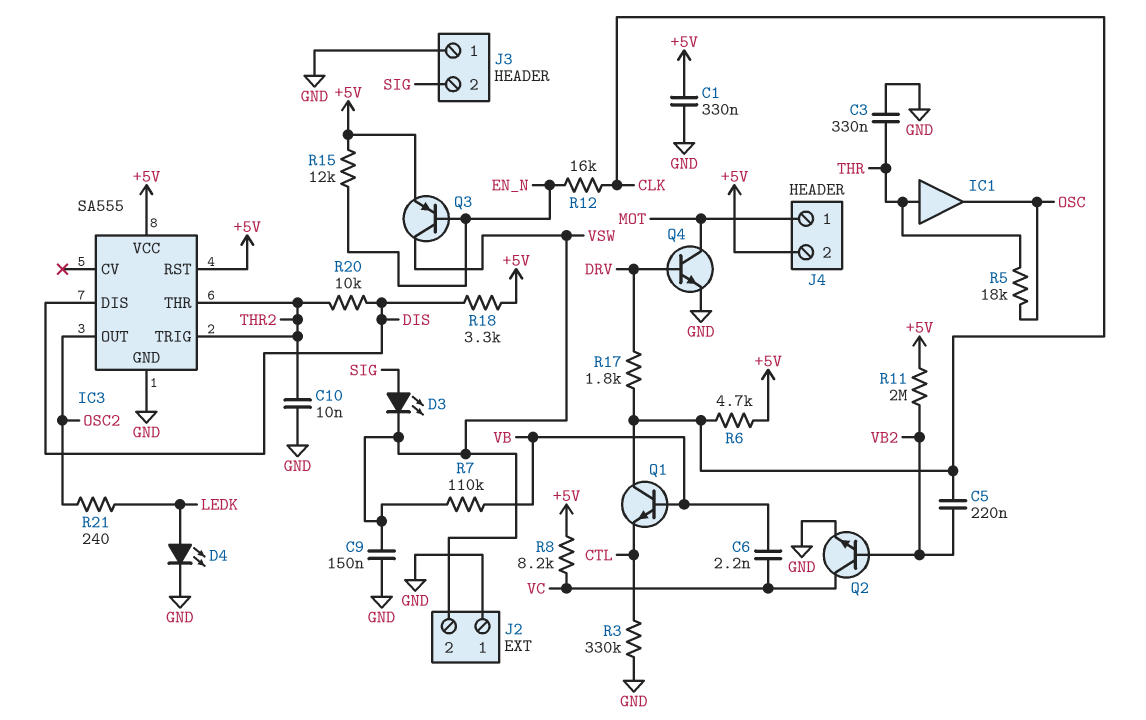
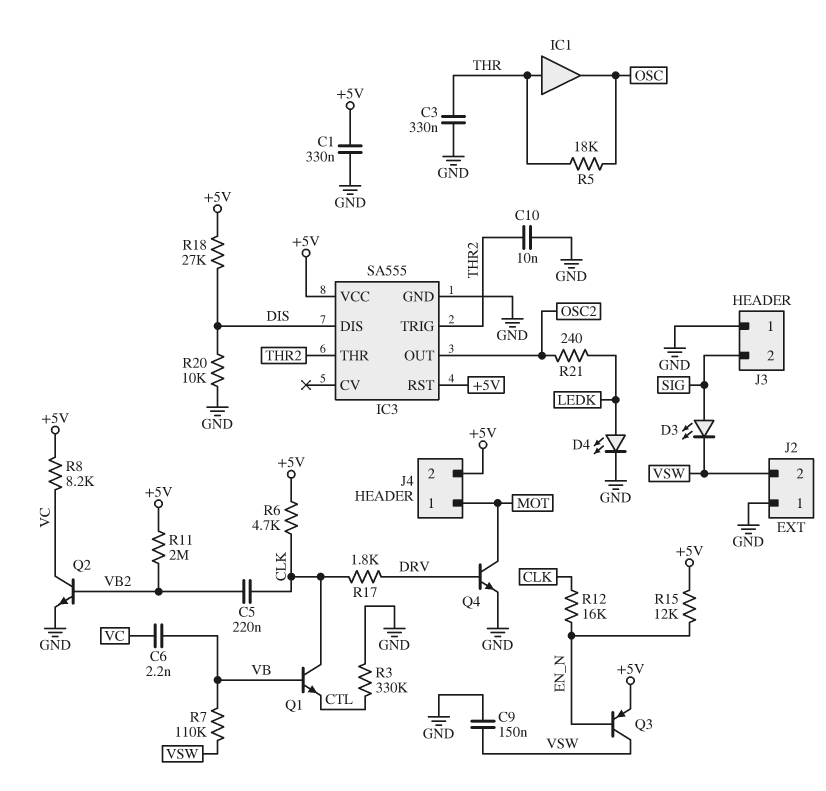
R18: 3.3k (+5V, DIS) -> 27k (+5V, DIS)
R20: 10k (DIS, THR2) -> 10k (DIS, GND)

